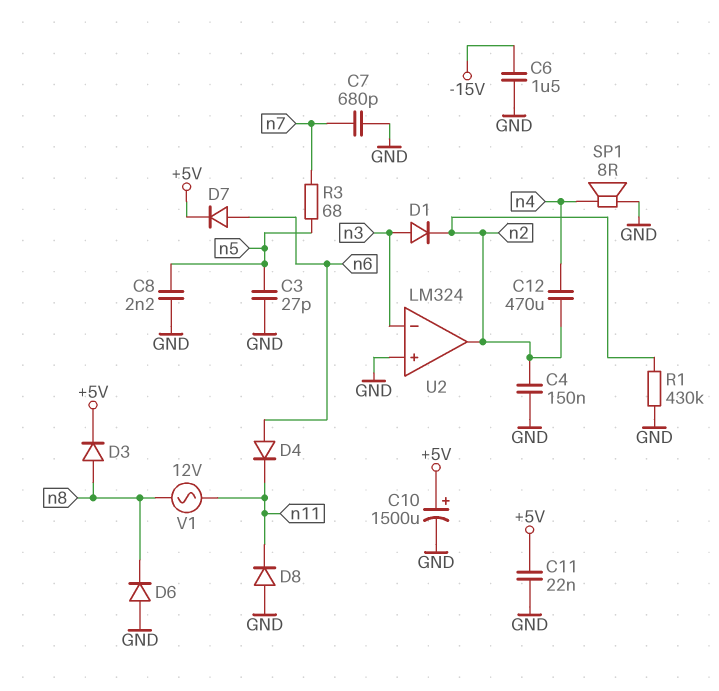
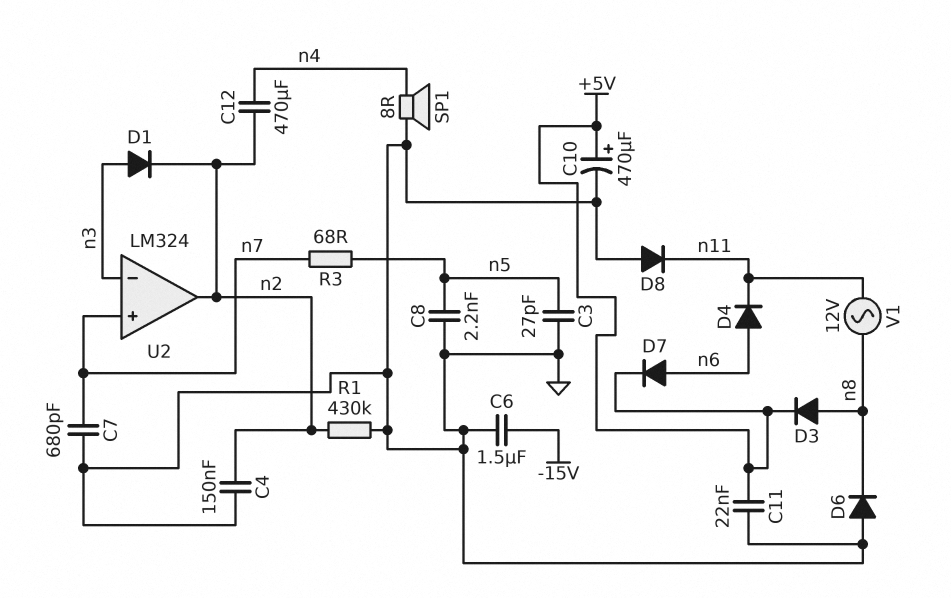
C10: 1500uF (plus +5V, minus GND) -> 470uF (plus +5V, minus GND)
U2 pin in+: GND -> n7

